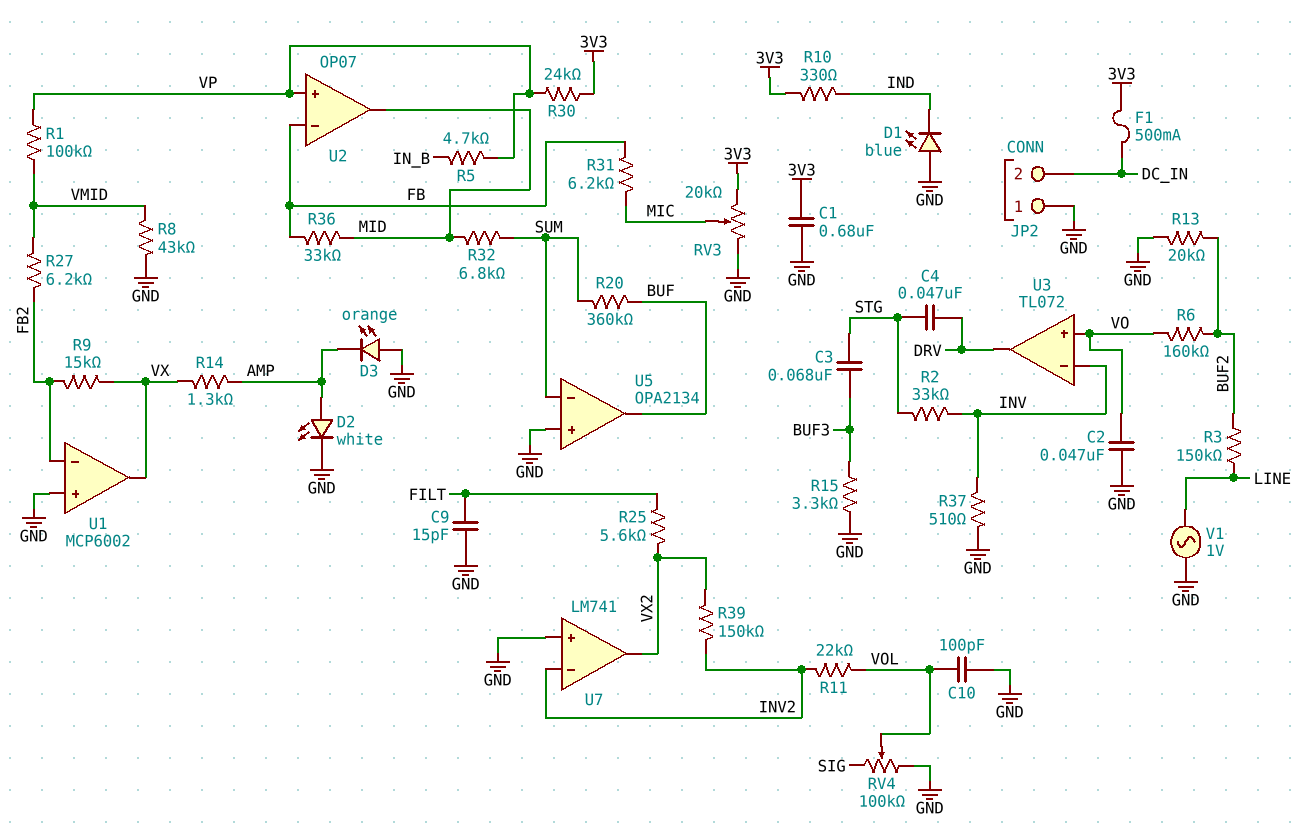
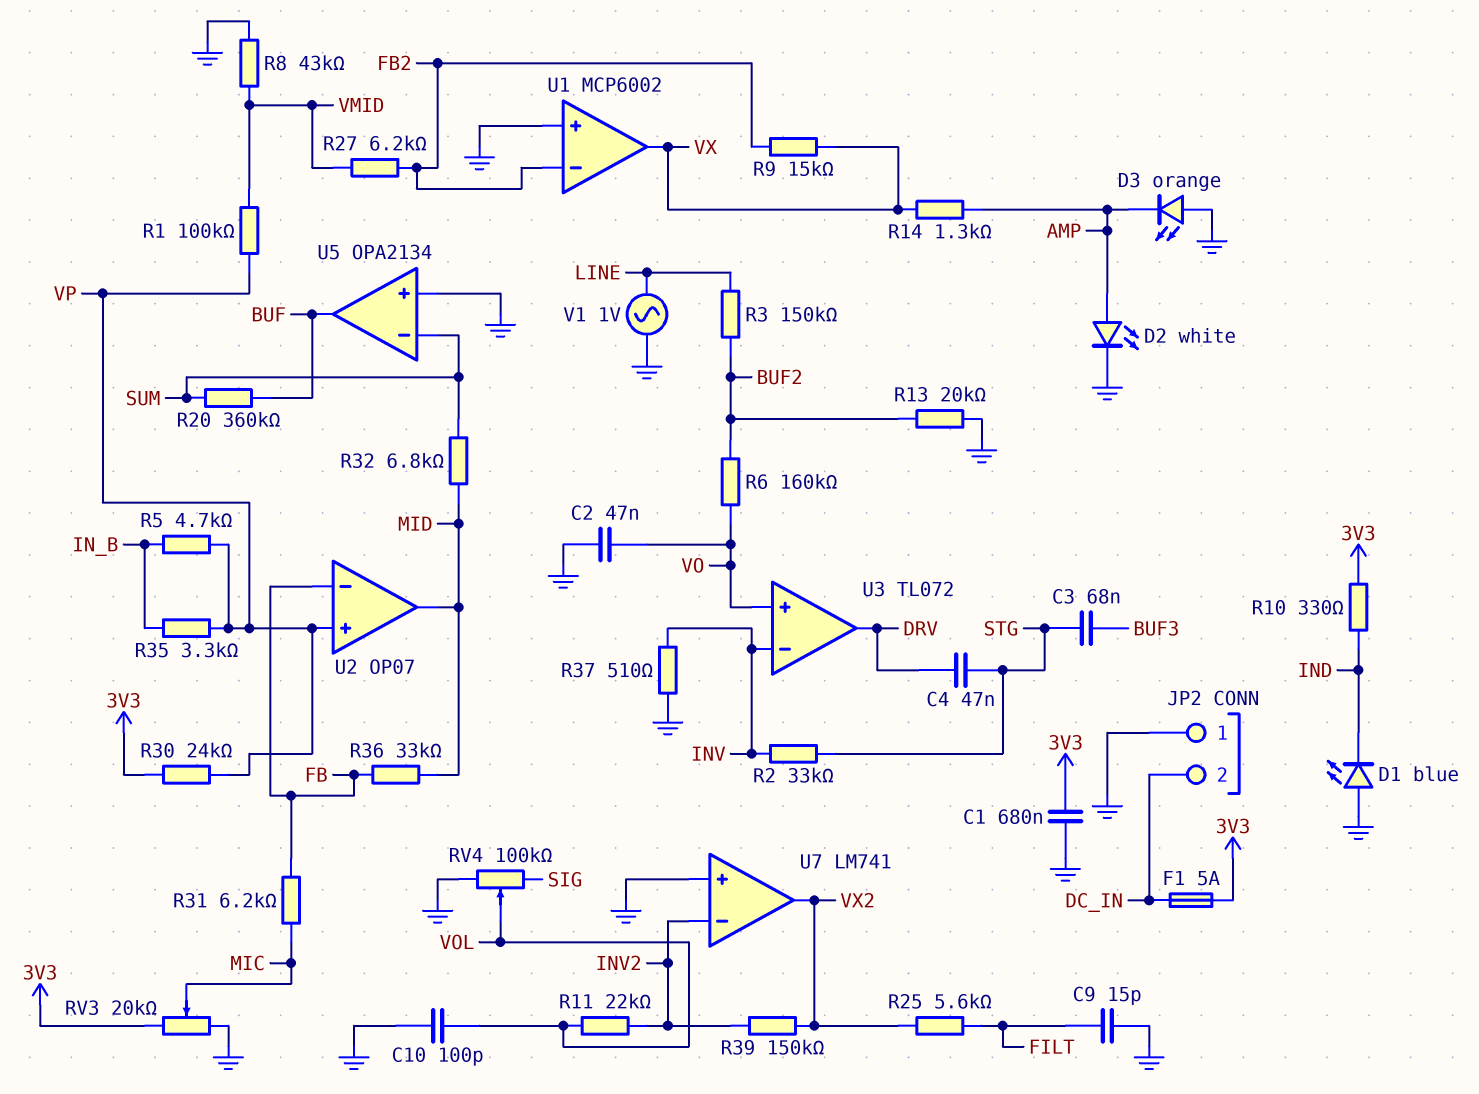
F1: 500mA (3V3, DC_IN) -> 5A (3V3, DC_IN)
R15: 3.3k (BUF3, GND) -> none
R35: none -> 3.3k (IN_B, VP)

